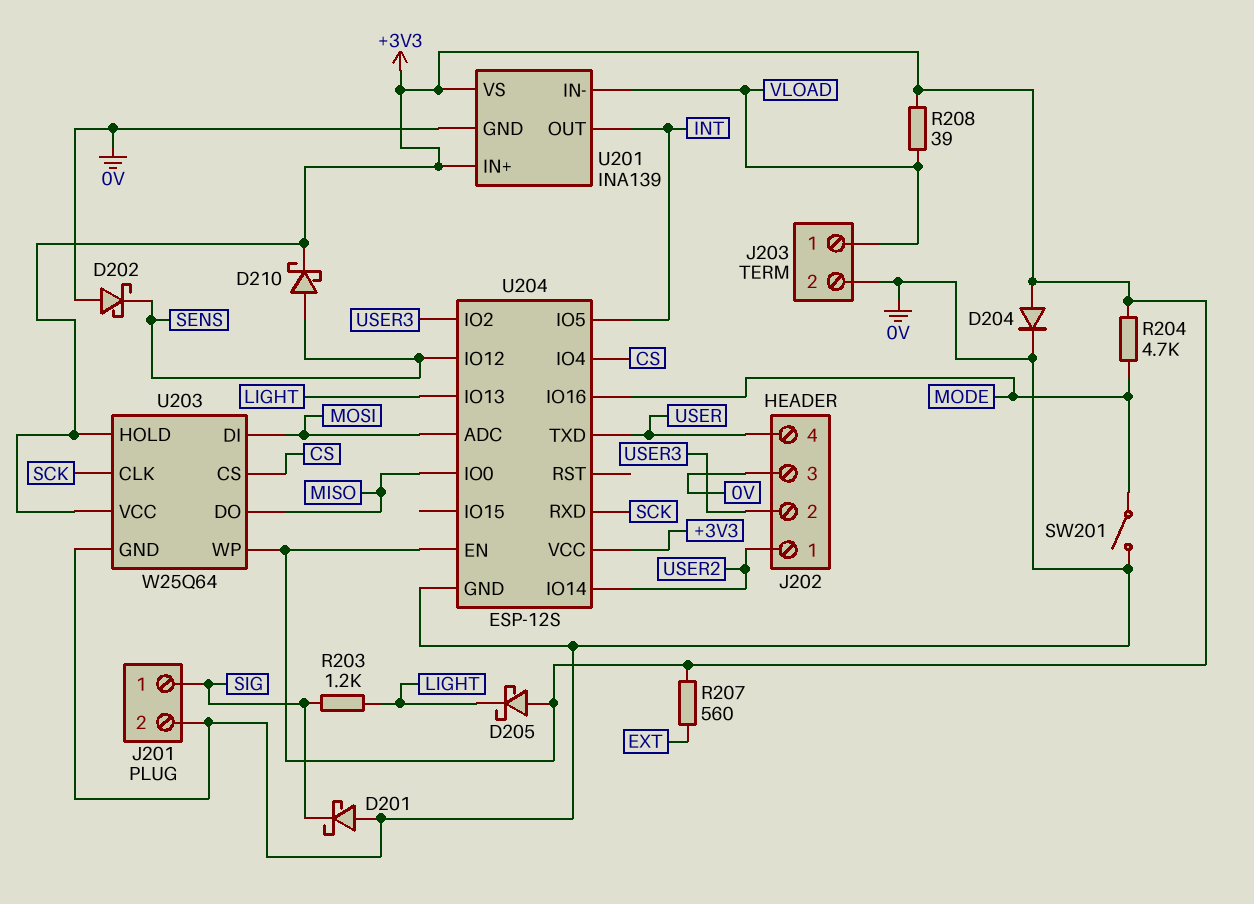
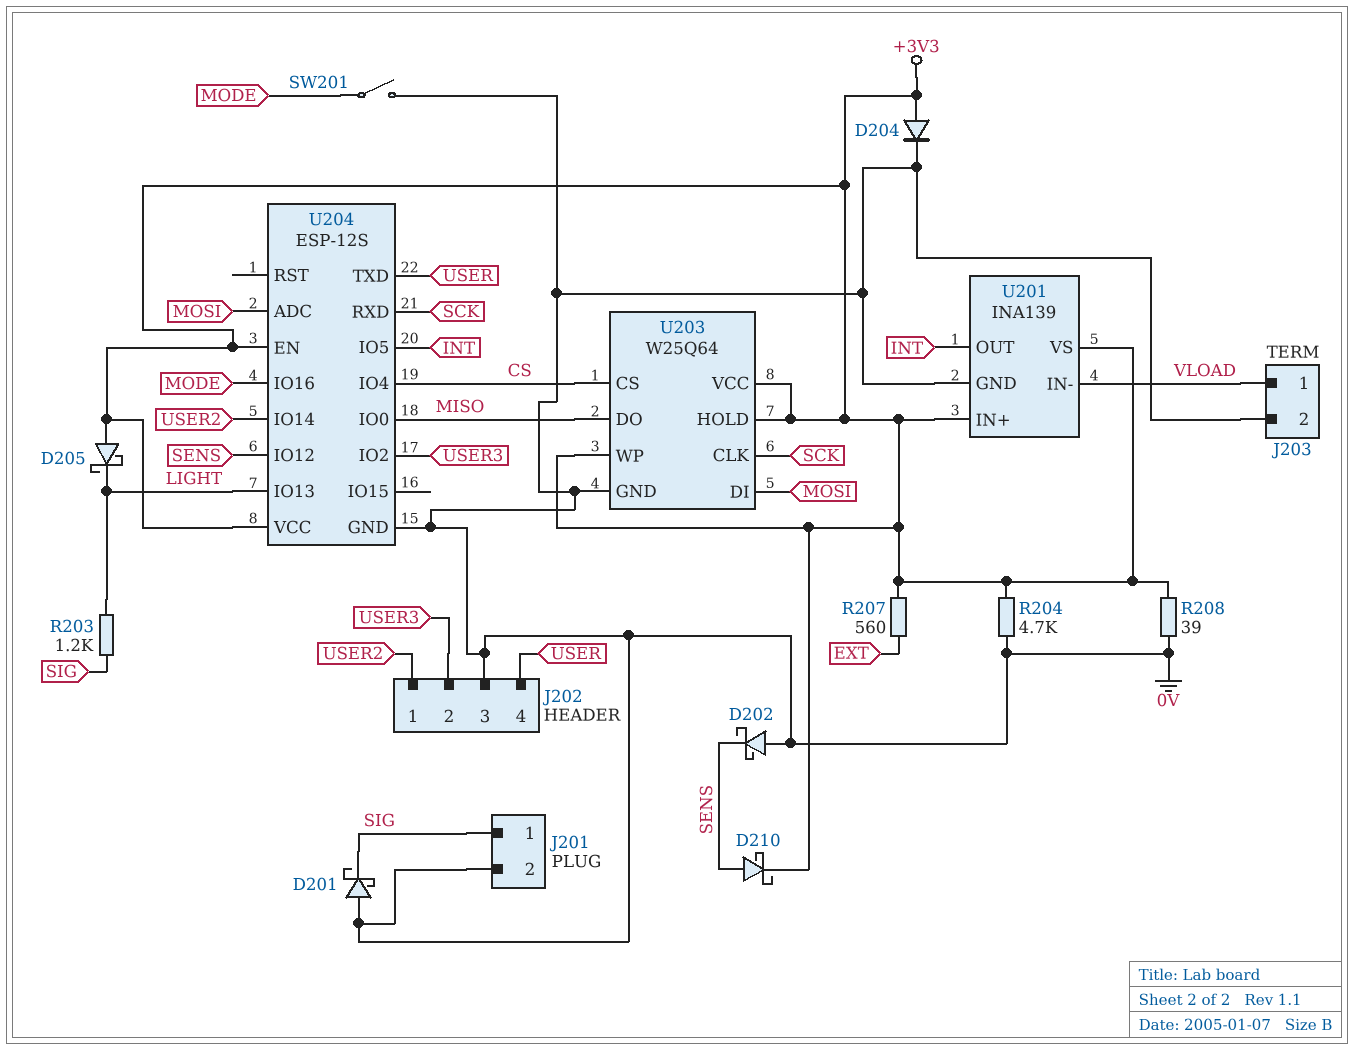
R204: 4.7k (+3V3, MODE) -> 4.7k (+3V3, 0V)
R208: 39 (+3V3, VLOAD) -> 39 (+3V3, 0V)

